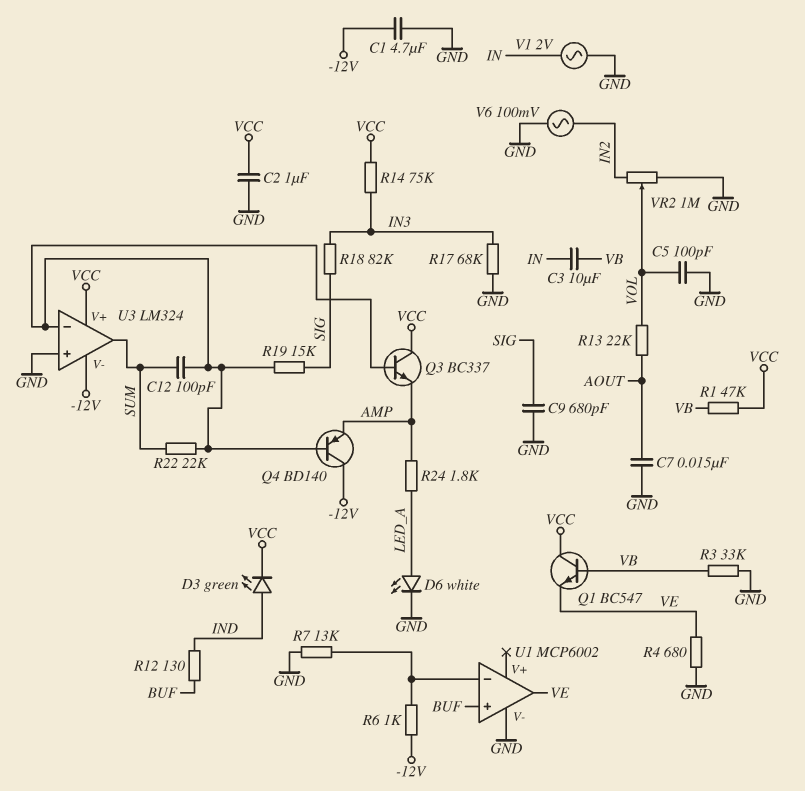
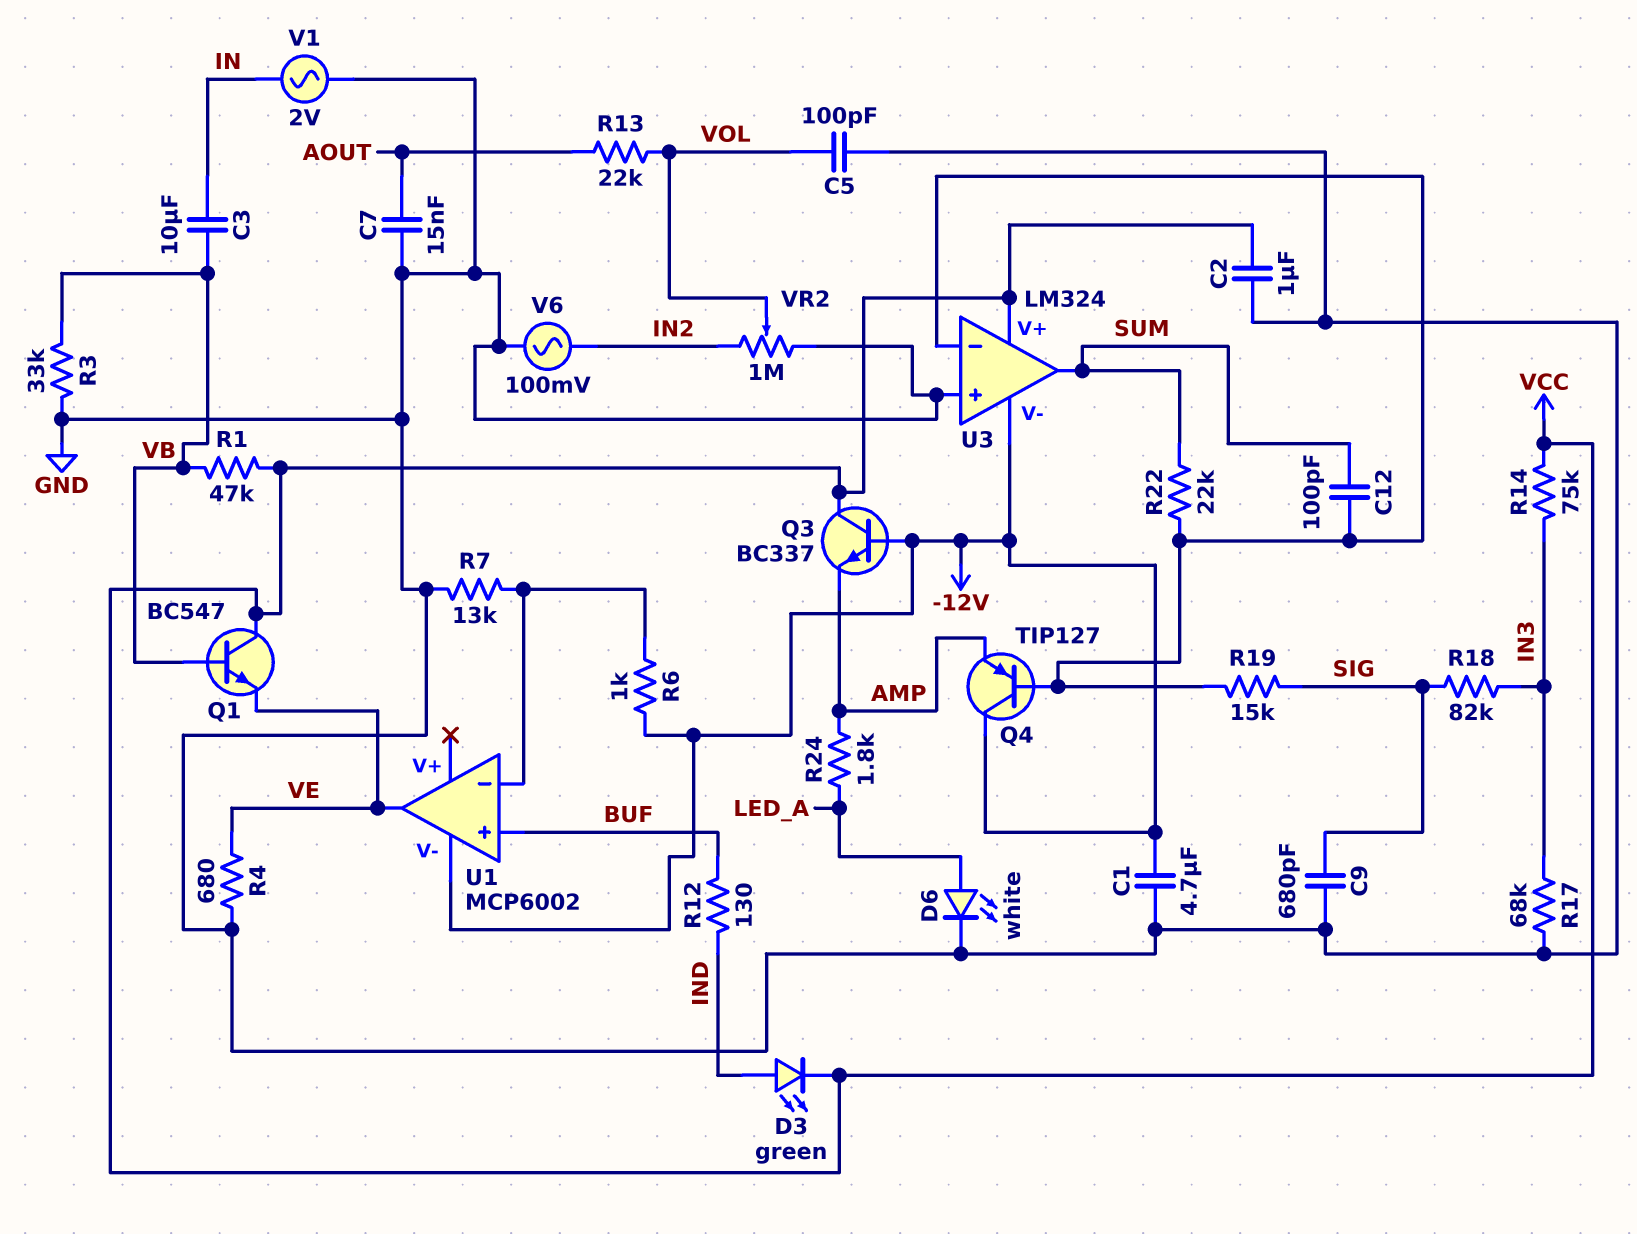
Q3: NPN BC337 (B U3/in-, C VCC, E AMP) -> NPN BC337 (B -12V, C VCC, E AMP)
Q4: PNP BD140 (B U3/in-, C -12V, E AMP) -> PNP TIP127 (B U3/in-, C -12V, E AMP)
U1 pin V-: GND -> -12V

